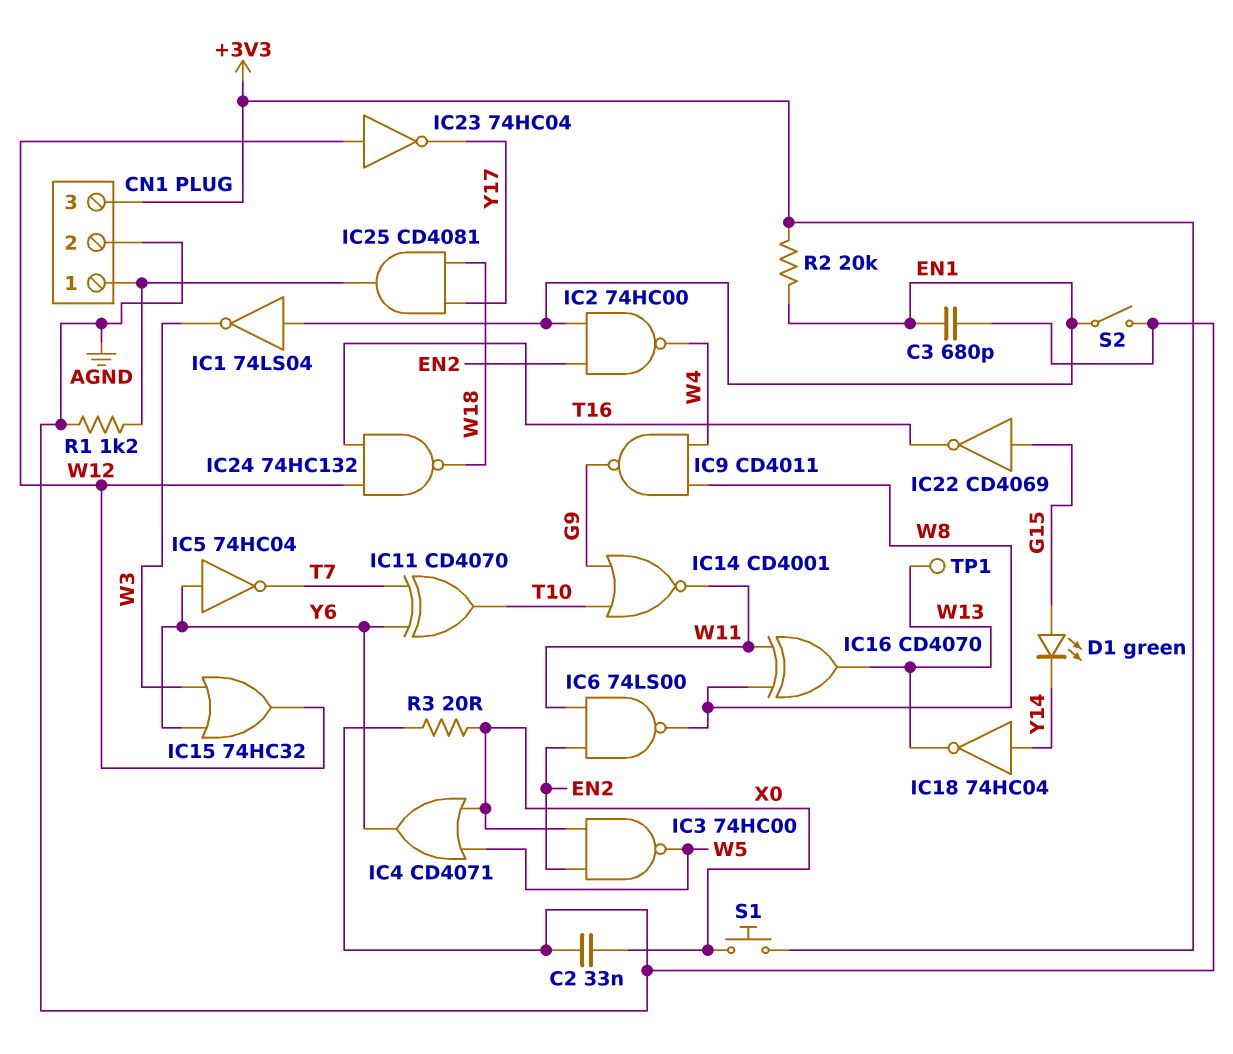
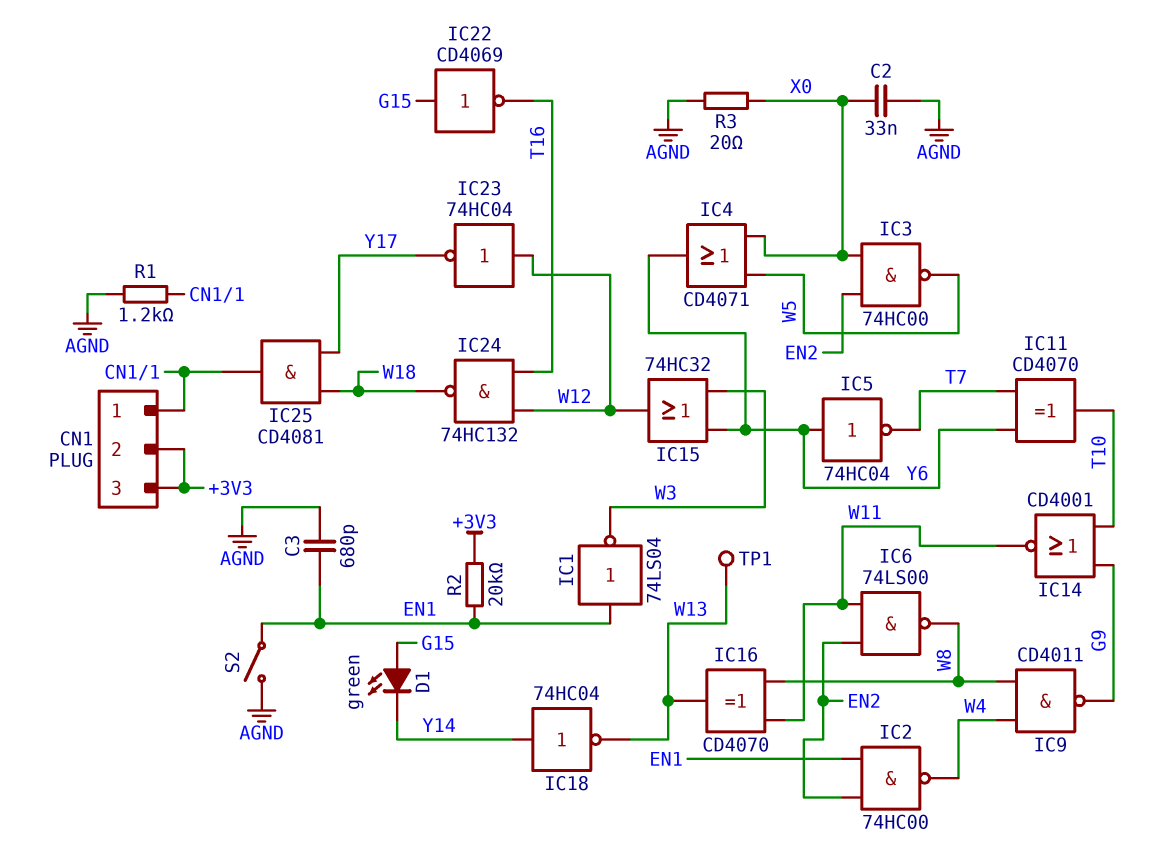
CN1 pin 2: AGND -> +3V3
S1: button (+3V3, X0) -> none

